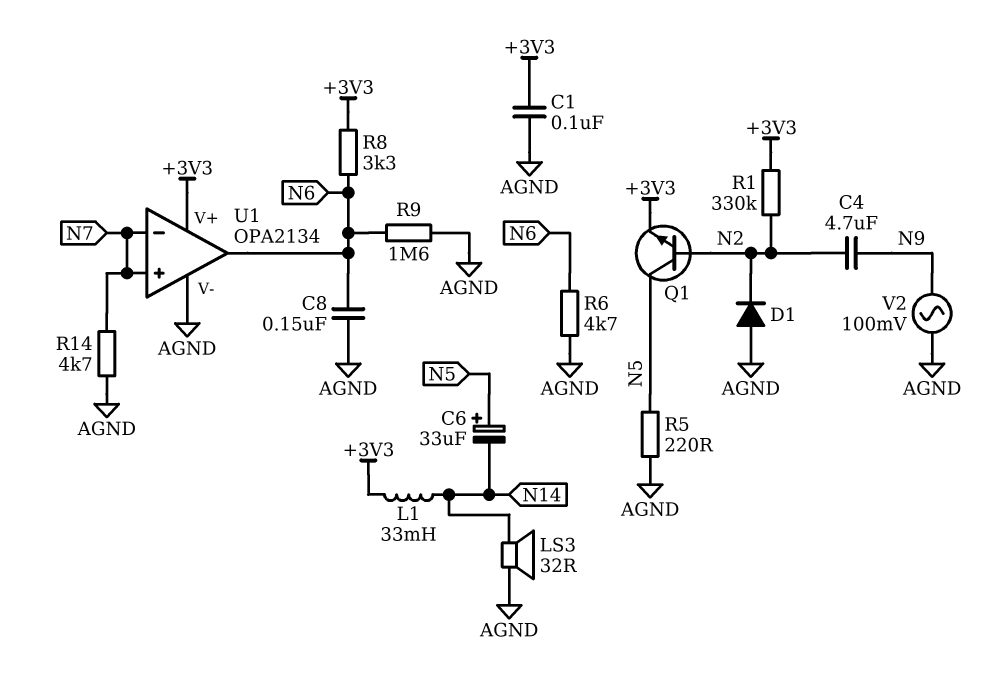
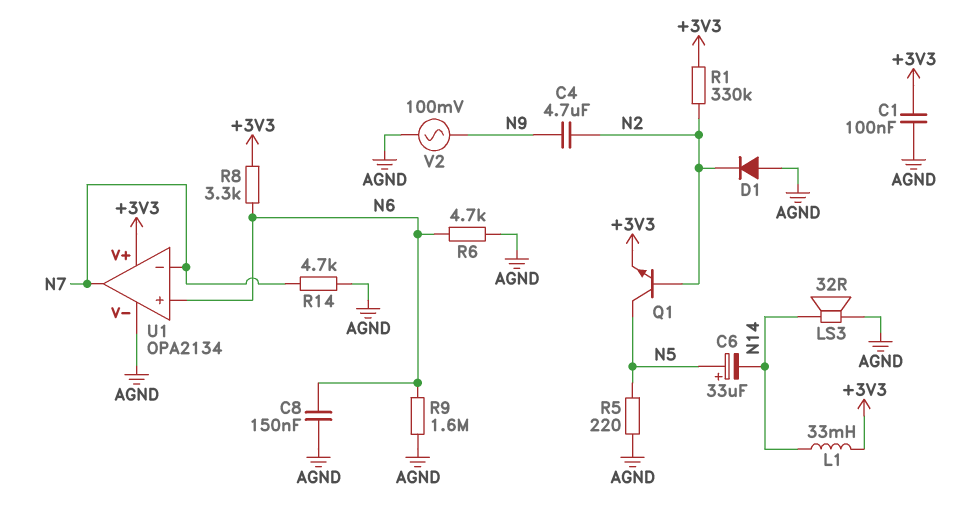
U1 pin in+: N7 -> N6
U1 pin out: N6 -> N7

